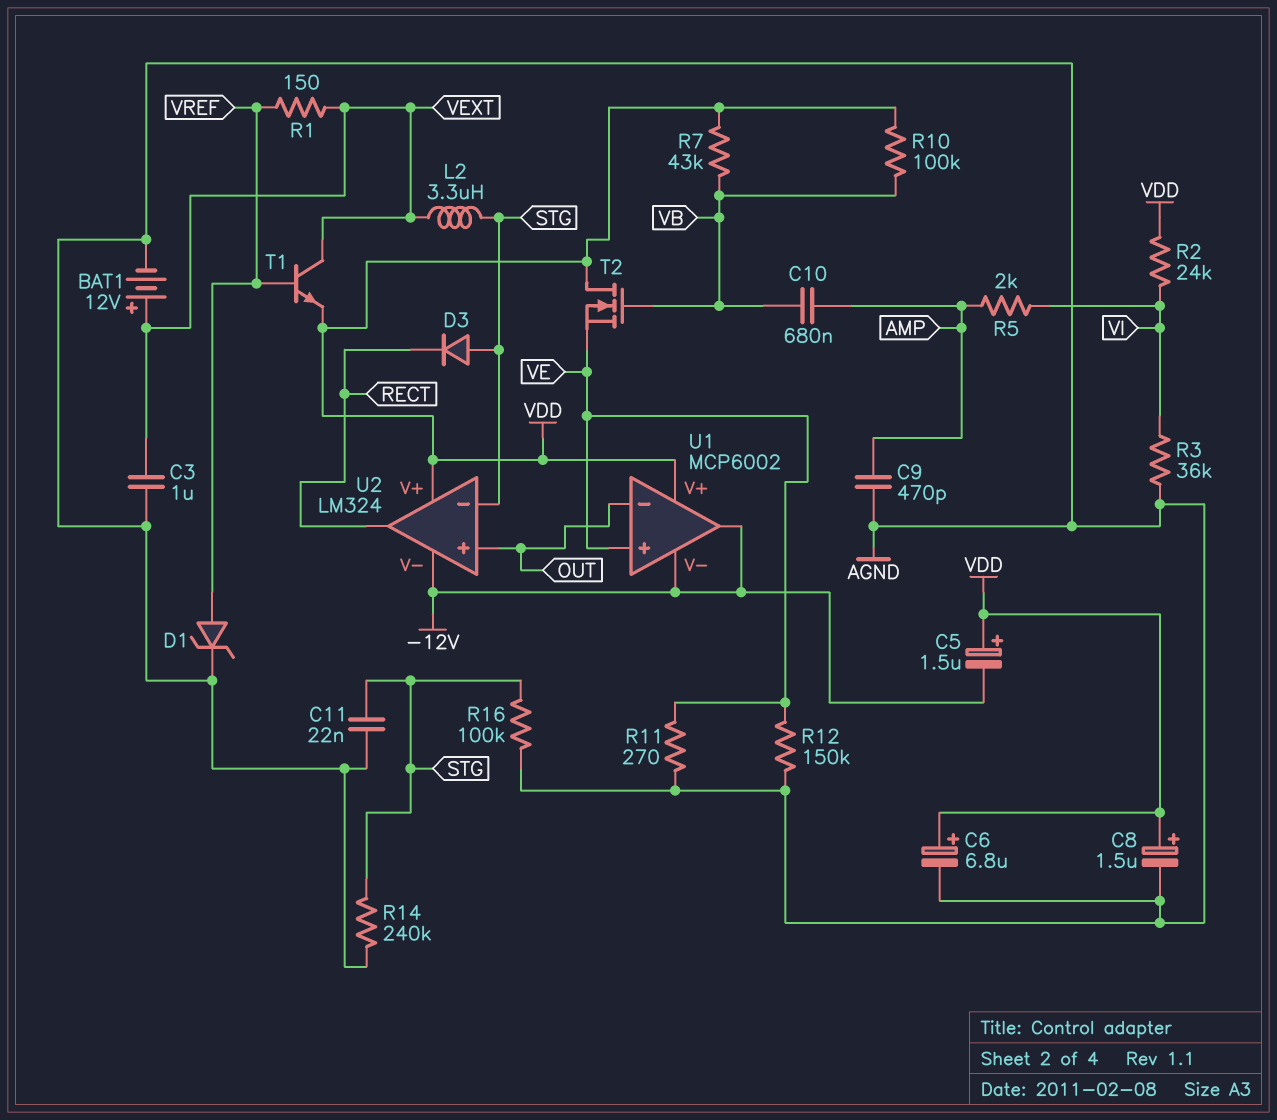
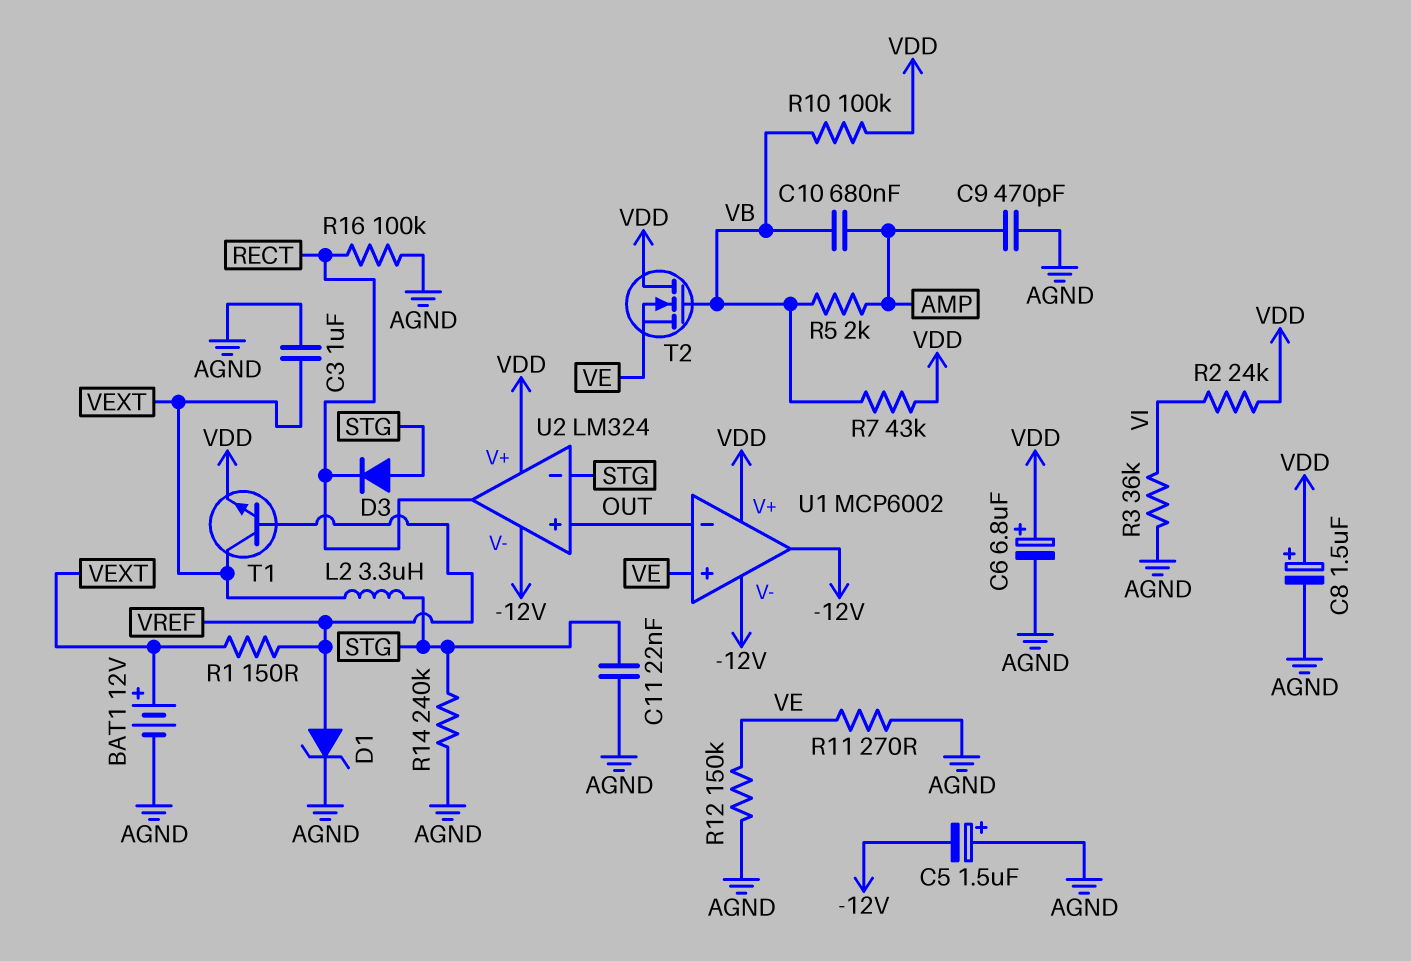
C5: 1.5uF (plus VDD, minus -12V) -> 1.5uF (plus AGND, minus -12V)
R5: 2k (AMP, VI) -> 2k (AMP, VB)
R16: 100k (AGND, STG) -> 100k (AGND, RECT)

